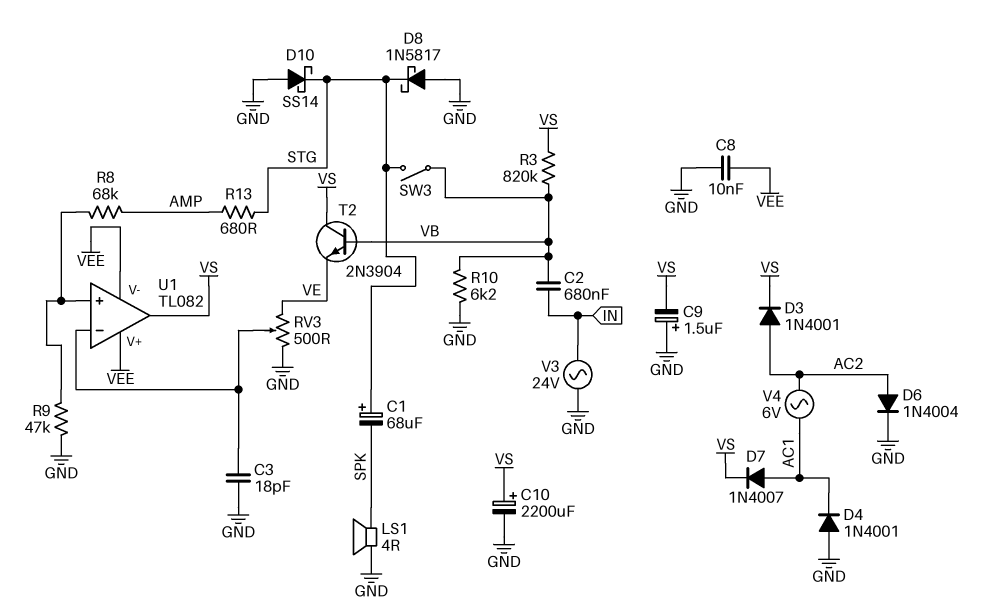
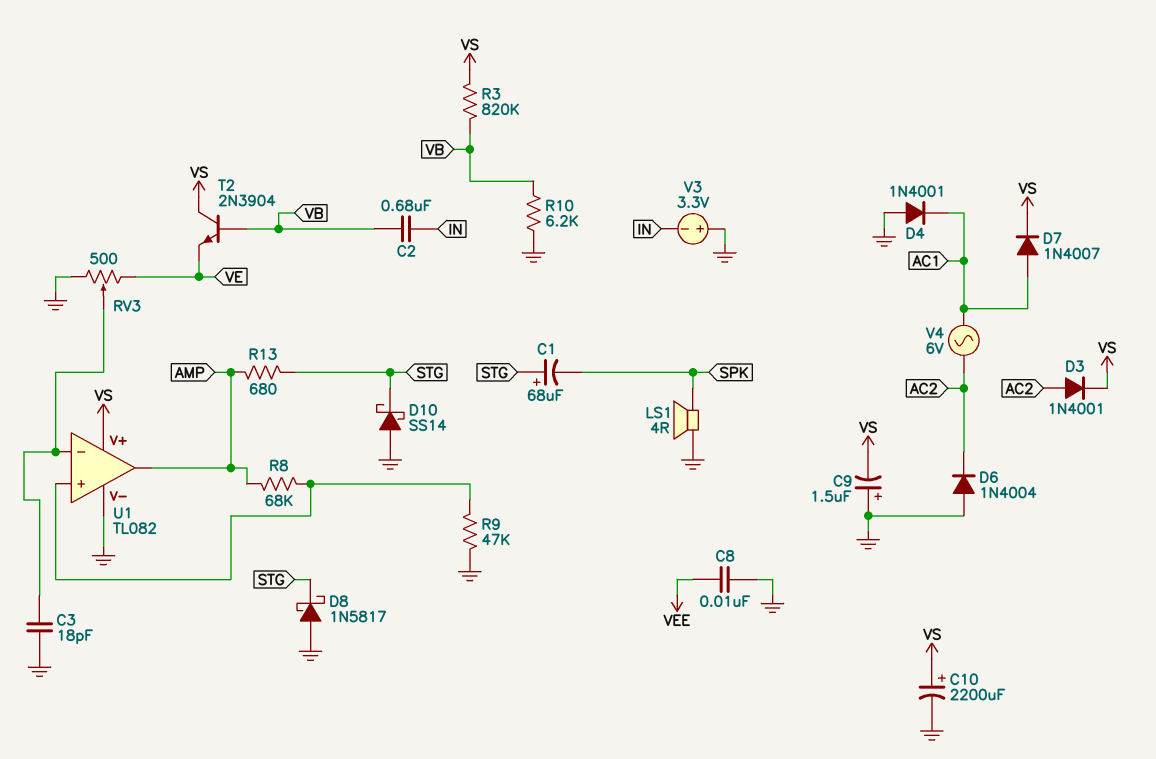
D6: diode 1N4004 (A AC2, K GND) -> diode 1N4004 (A GND, K AC2)
SW3: switch (STG, VB) -> none
U1 pin V+: VEE -> VS
U1 pin V-: VEE -> GND
U1 pin out: VS -> AMP
V3: AC 24V (GND, IN) -> 3.3V (plus GND, minus IN)

